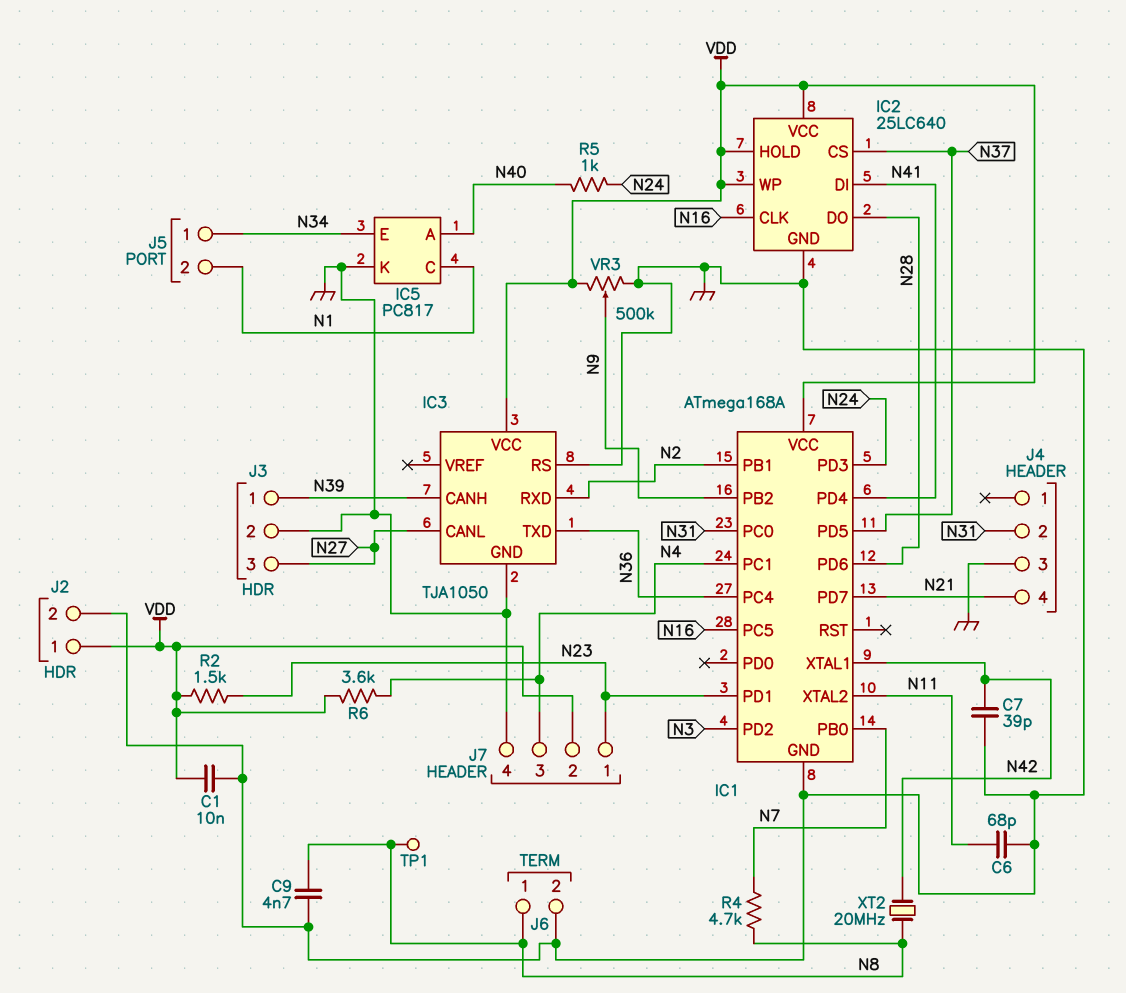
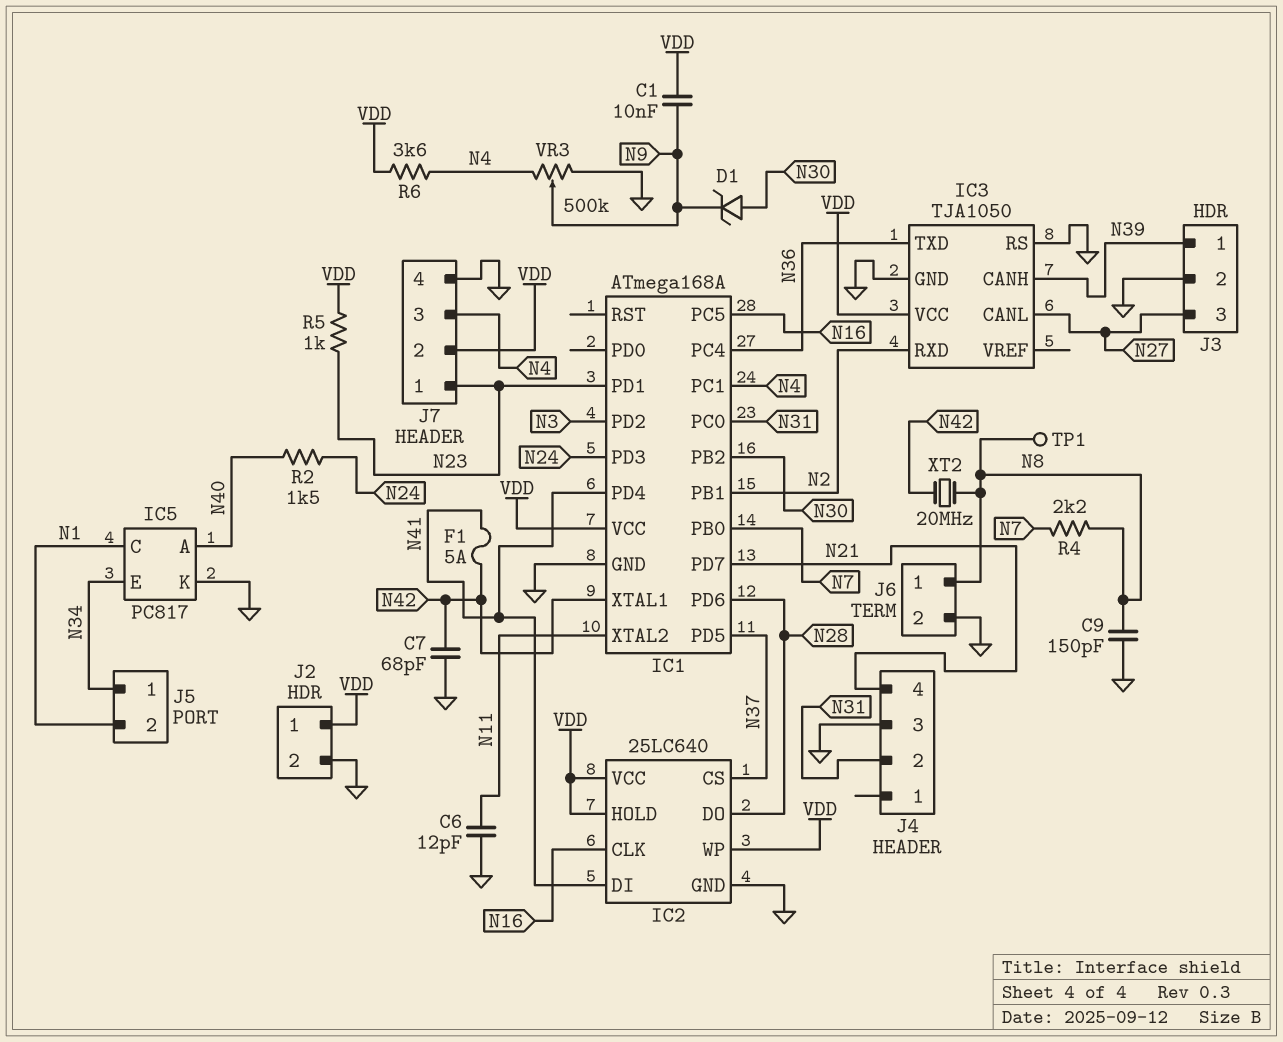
C1: 10nF (GND, VDD) -> 10nF (N9, VDD)
C6: 68pF (GND, N11) -> 12pF (GND, N11)
C7: 39pF (GND, N42) -> 68pF (GND, N42)
C9: 4.7nF (GND, N8) -> 150pF (GND, N8)
D1: none -> zener (A N30, K N9)
F1: none -> 5A (N41, N42)
IC1 pin PB2: N9 -> N30
R2: 1.5k (N23, VDD) -> 1.5k (N24, N40)
R4: 4.7k (N7, N8) -> 2.2k (N7, N8)
R5: 1k (N24, N40) -> 1k (N23, VDD)
VR3: 500k (GND, VDD, wiper N9) -> 500k (GND, N4, wiper N9)

